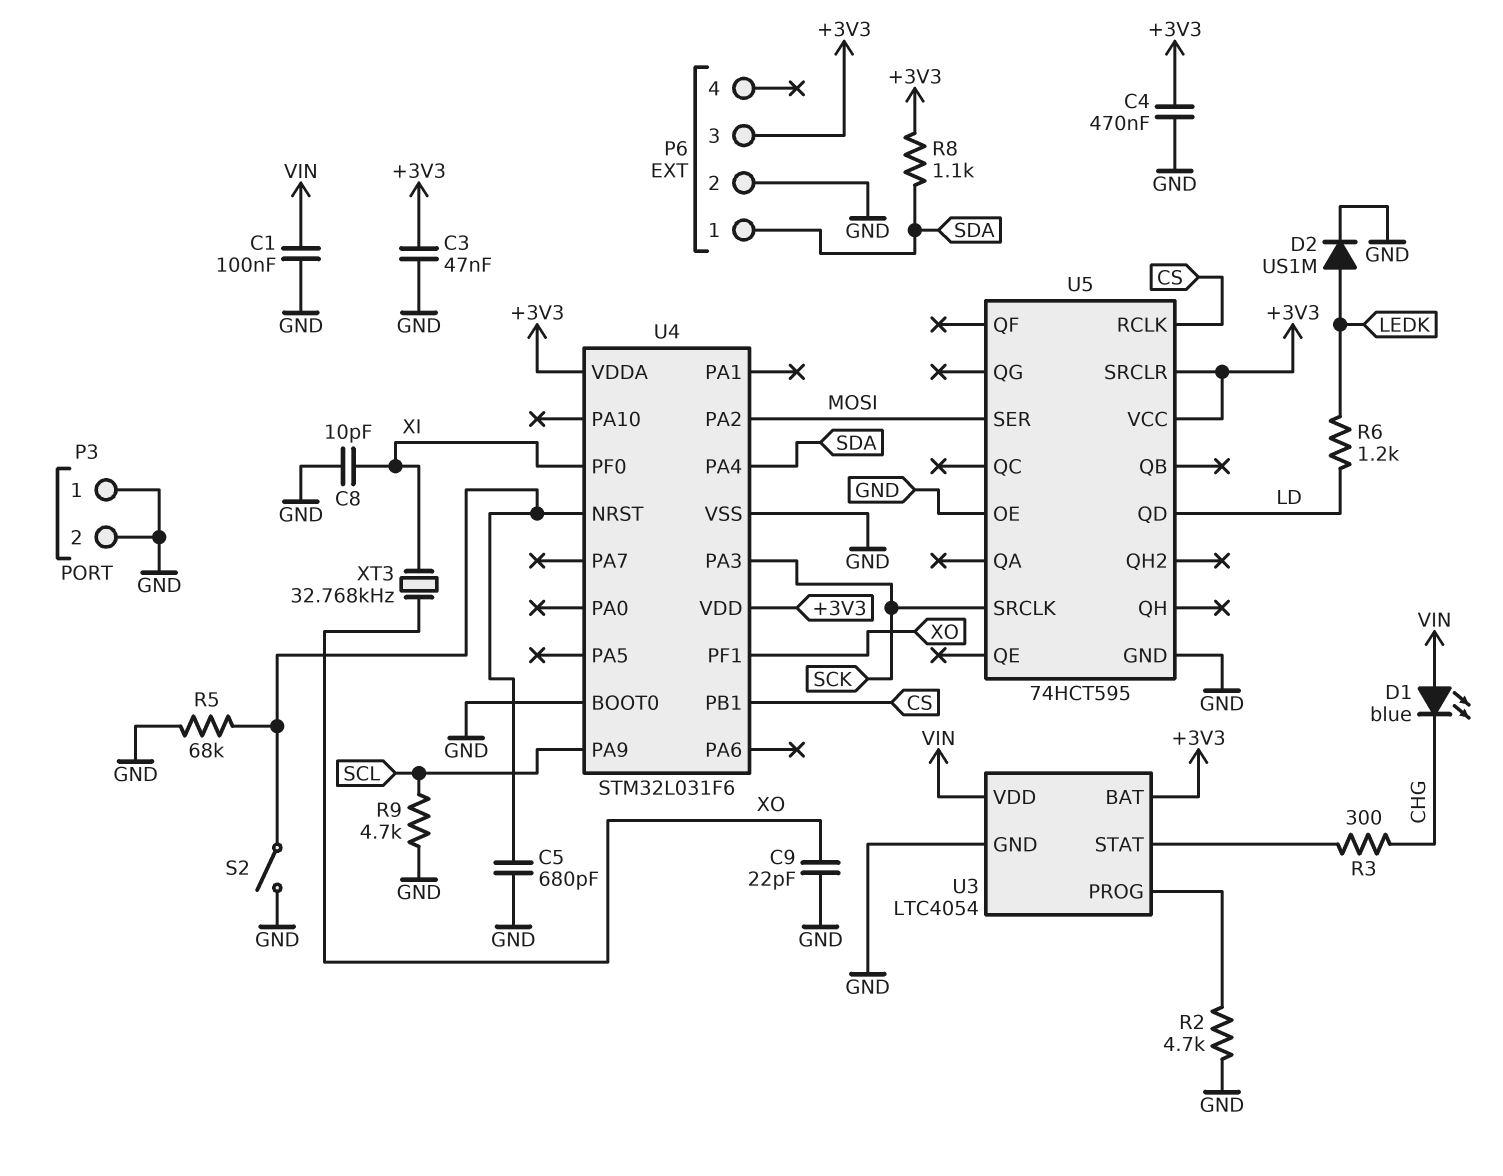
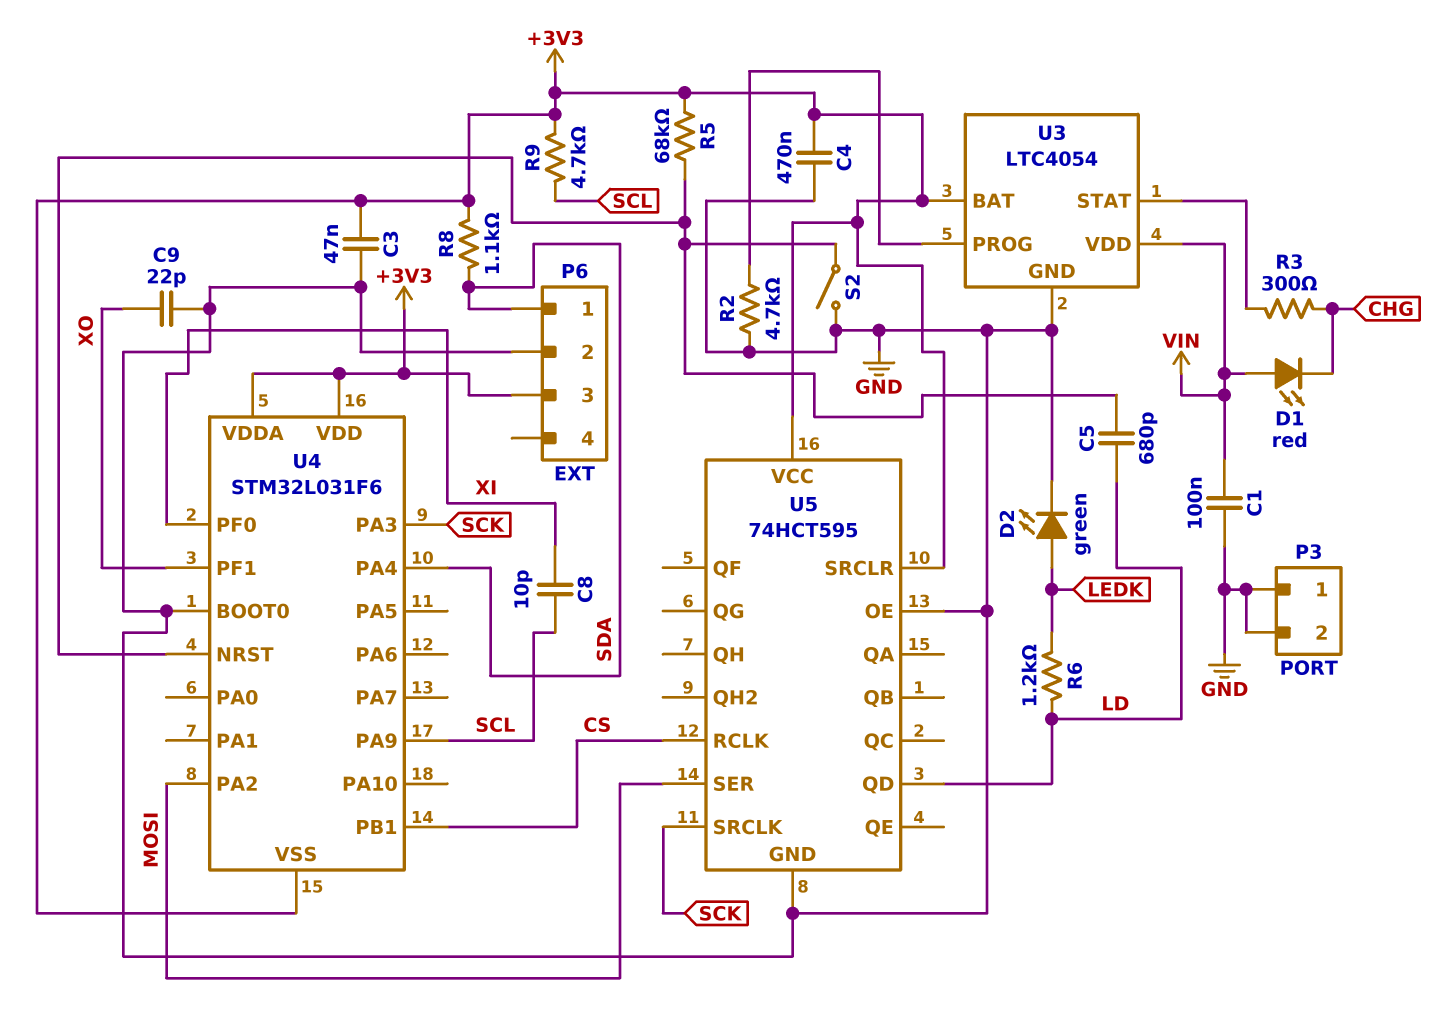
C5: 680pF (GND, U4/NRST) -> 680pF (LD, U4/NRST)
C8: 10pF (GND, XI) -> 10pF (SCL, XI)
D1: LED blue (A VIN, K CHG) -> LED red (A VIN, K CHG)
D2: diode US1M (A LEDK, K GND) -> LED green (A LEDK, K GND)
R5: 68k (GND, U4/NRST) -> 68k (+3V3, U4/NRST)
R9: 4.7k (GND, SCL) -> 4.7k (+3V3, SCL)
U4 pin VSS: GND -> +3V3
XT3: 32.768kHz (XI, XO) -> none

